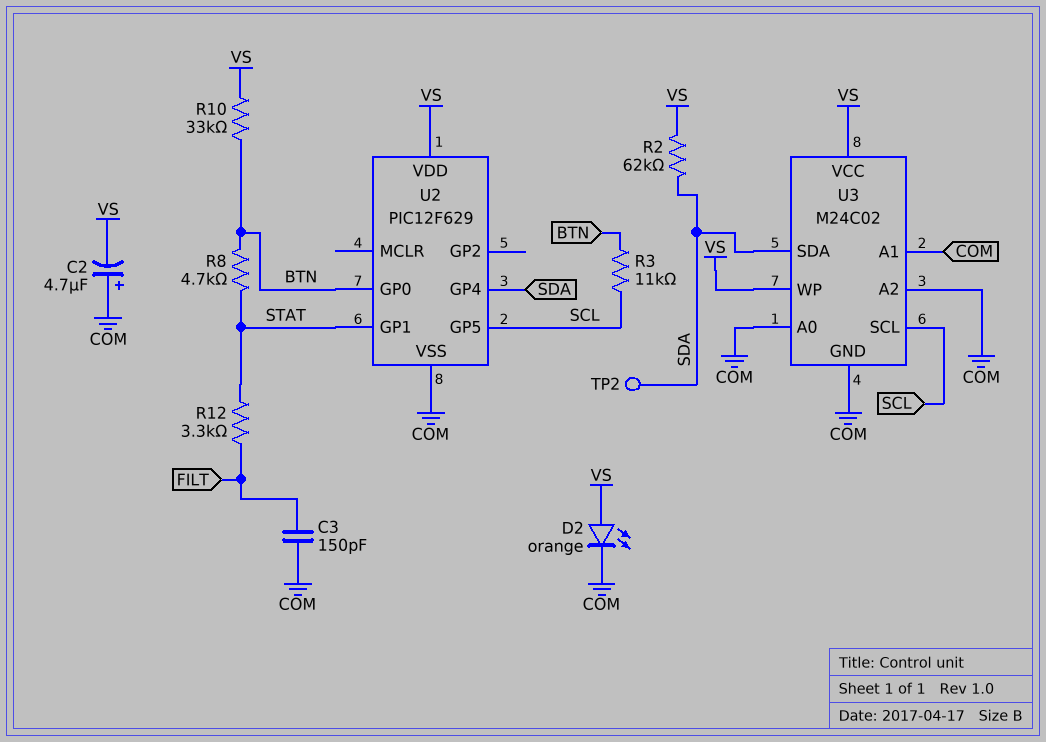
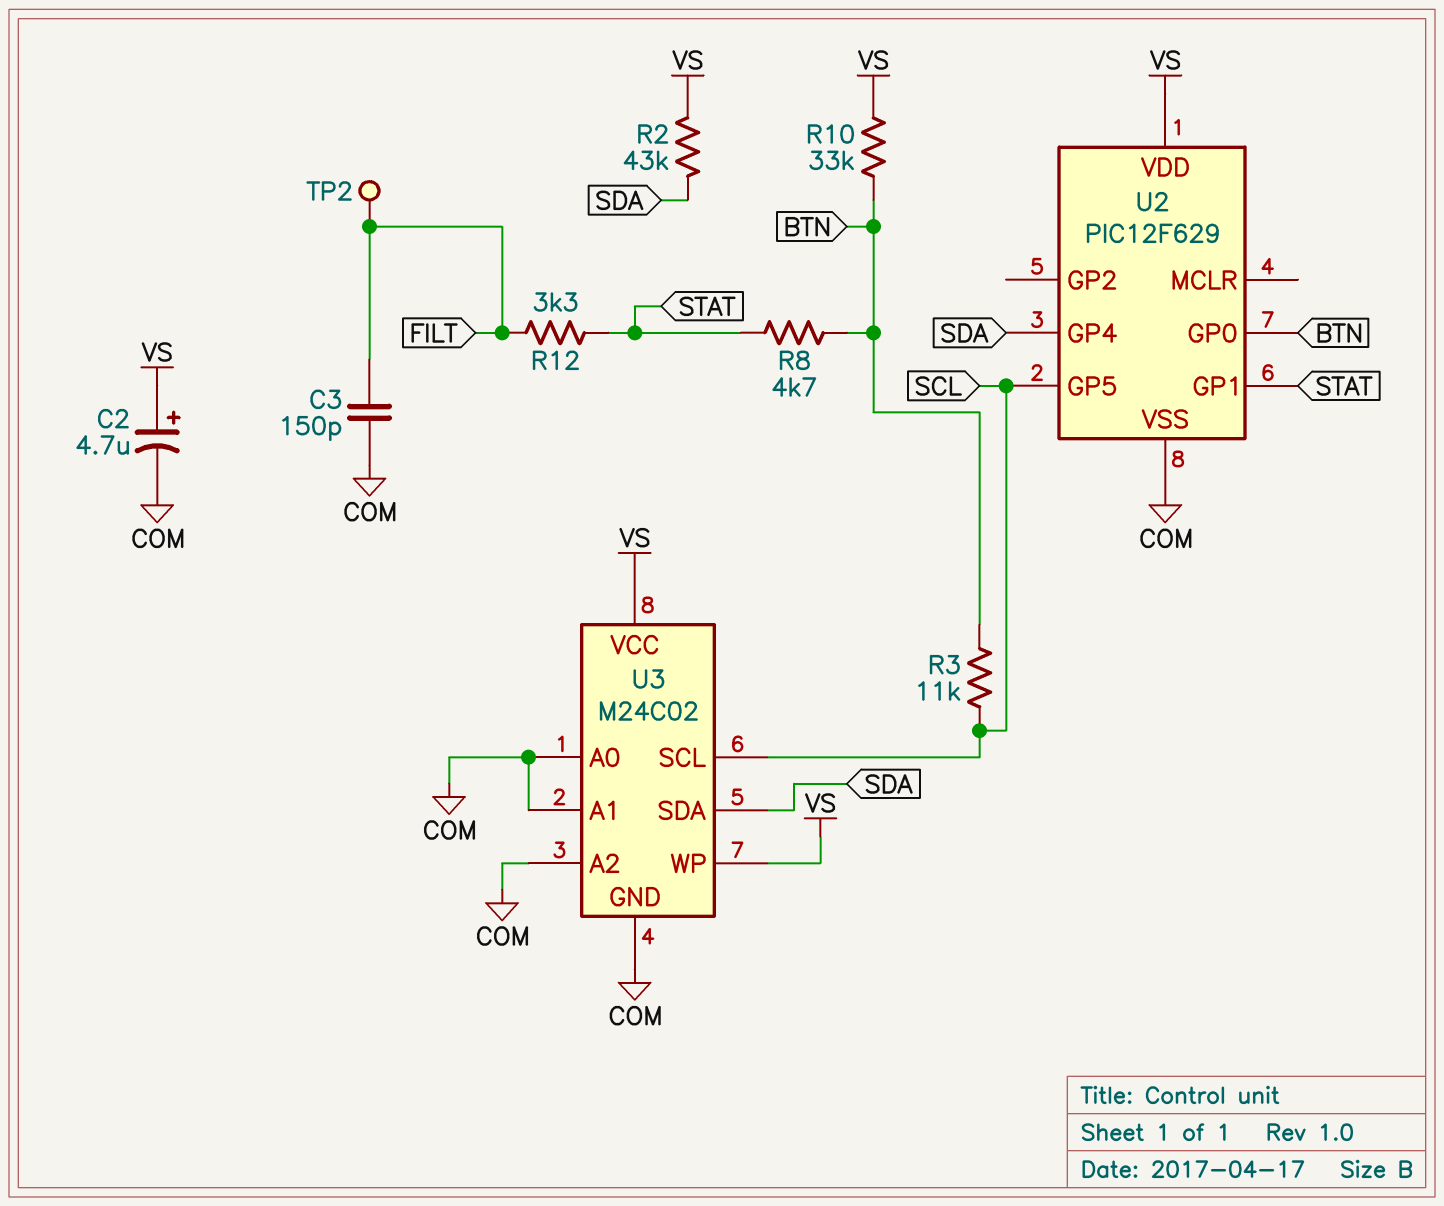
C2: 4.7uF (plus COM, minus VS) -> 4.7uF (plus VS, minus COM)
D2: LED orange (A VS, K COM) -> none
R2: 62k (SDA, VS) -> 43k (SDA, VS)
TP2: test point (SDA) -> test point (FILT)

